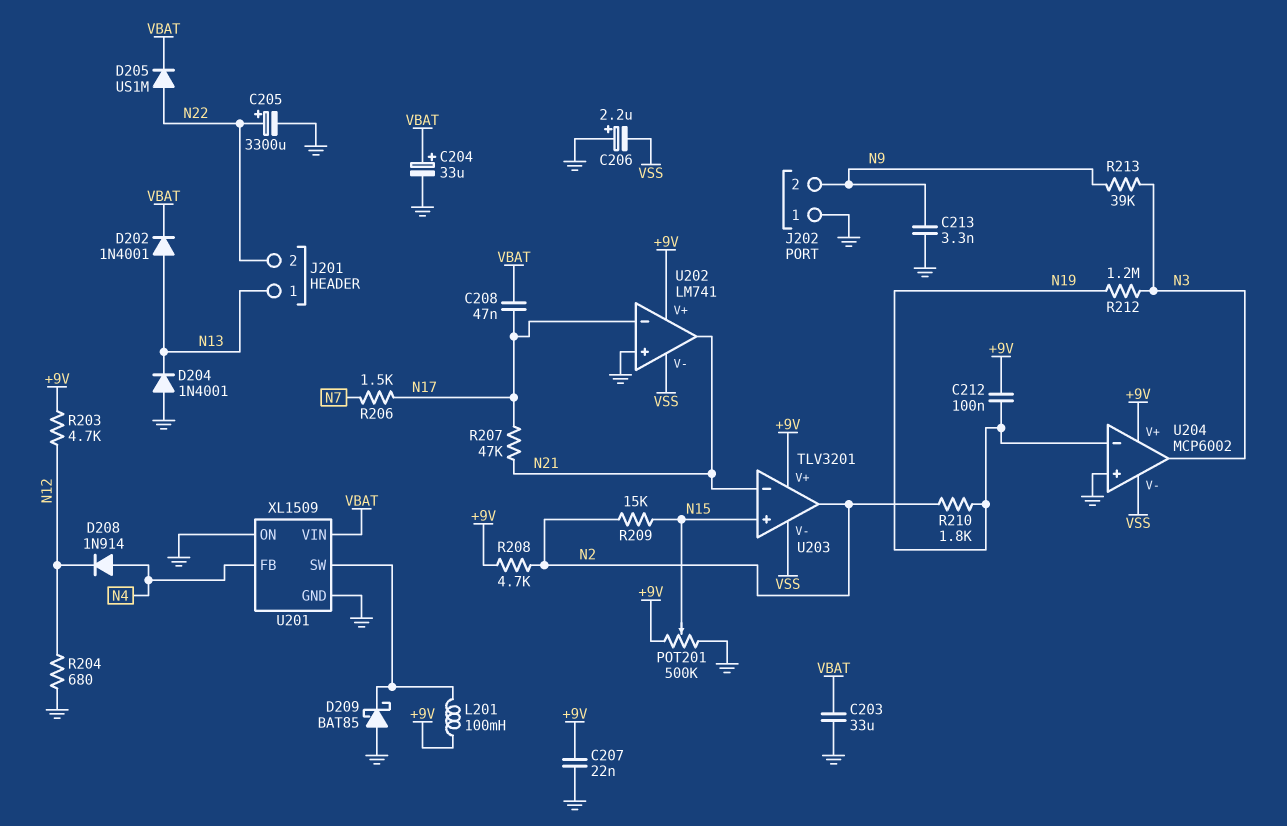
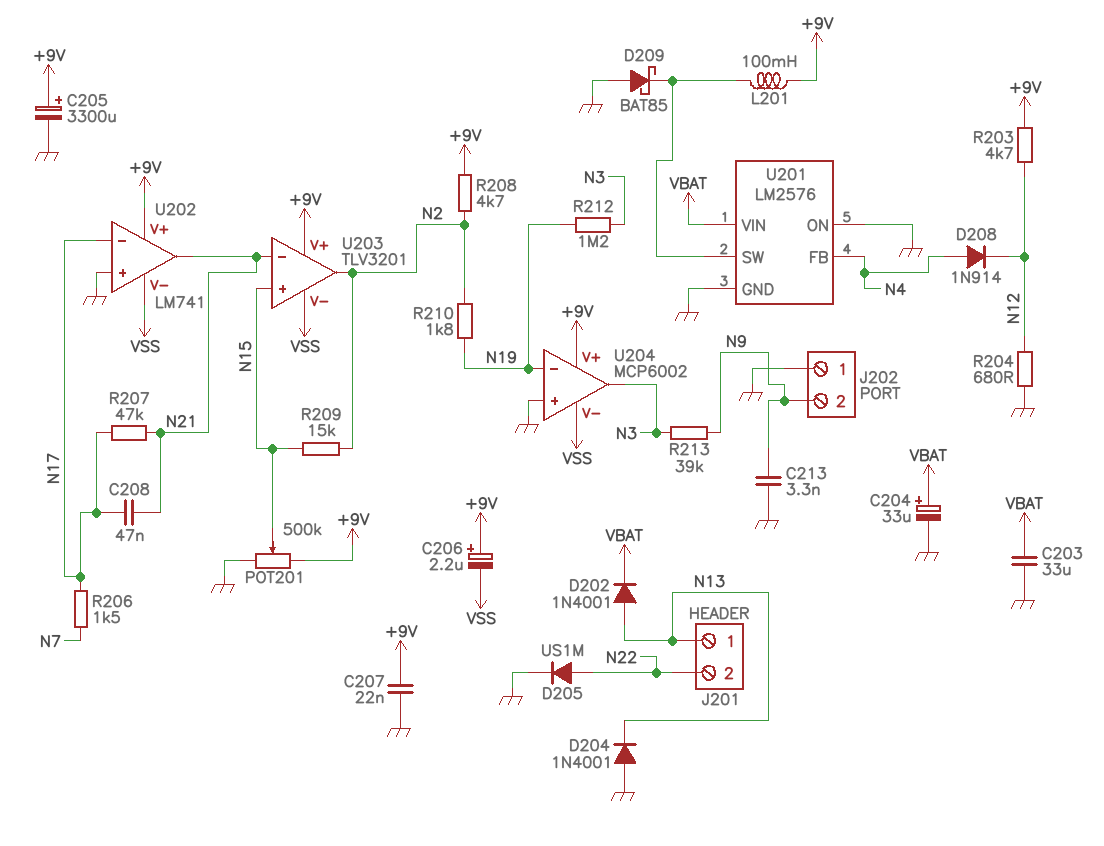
C205: 3300uF (plus N22, minus GND) -> 3300uF (plus +9V, minus GND)
C206: 2.2uF (plus GND, minus VSS) -> 2.2uF (plus +9V, minus VSS)
C208: 47nF (N17, VBAT) -> 47nF (N17, N21)
C212: 100nF (+9V, N19) -> none
D205: diode US1M (A N22, K VBAT) -> diode US1M (A N22, K GND)
U201: XL1509 -> LM2576

